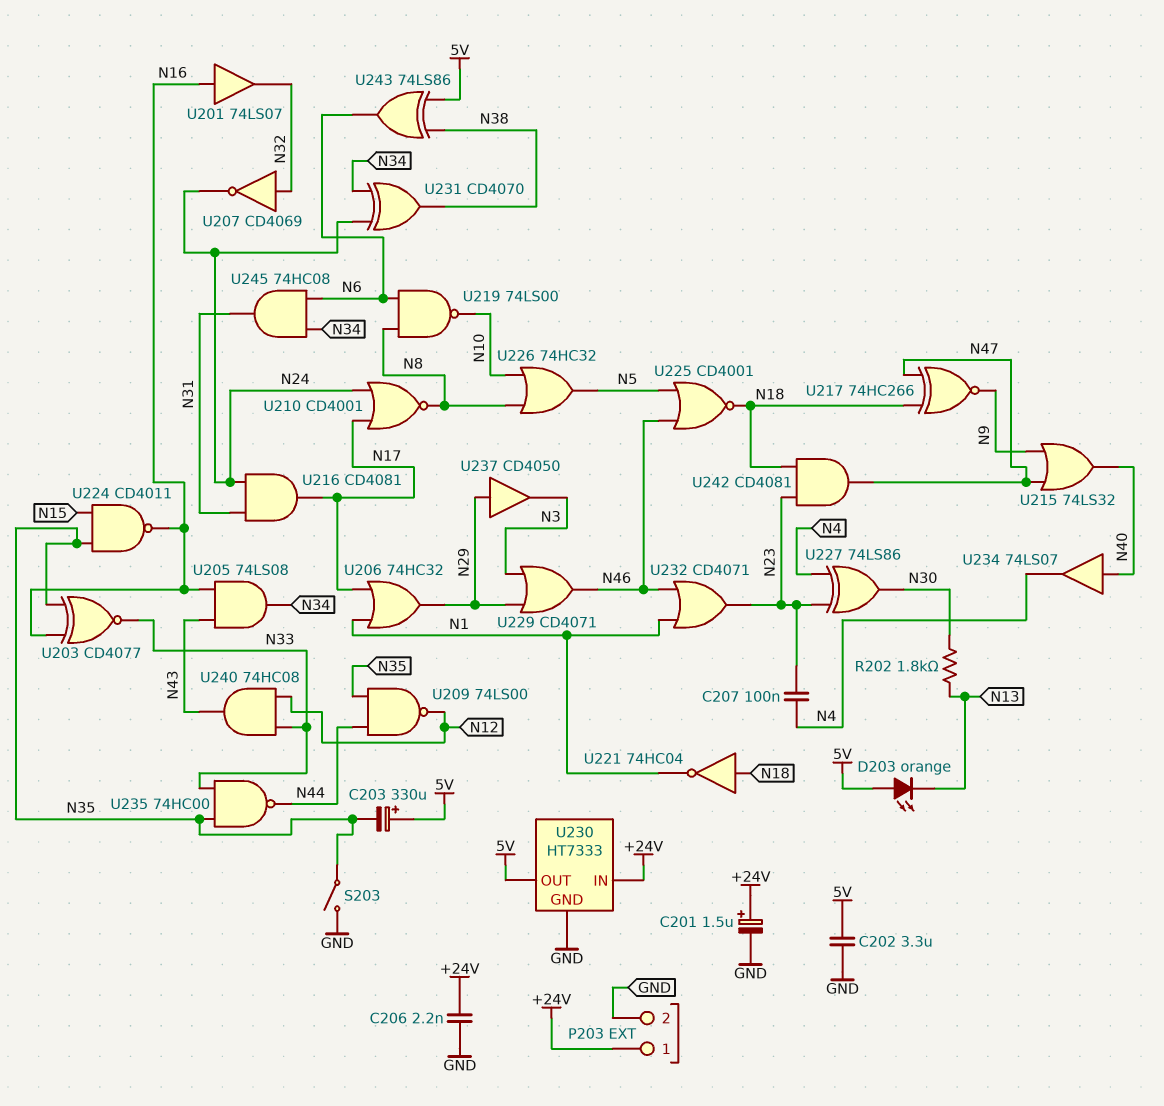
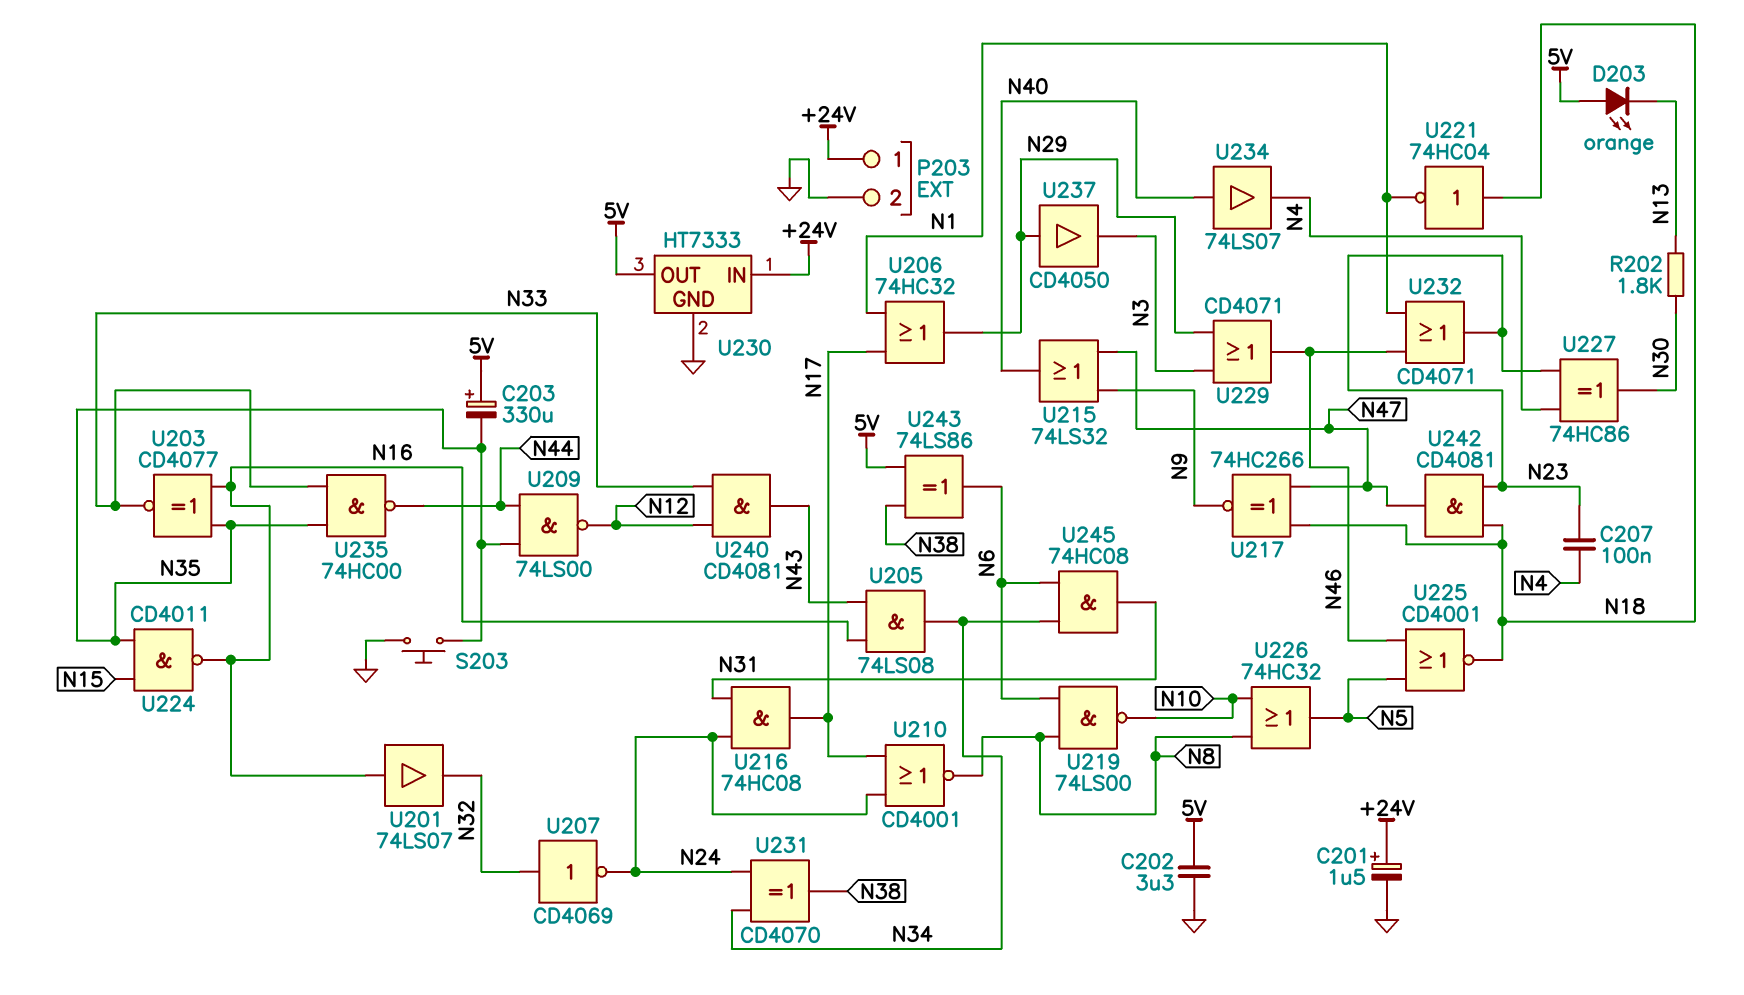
C206: 2.2nF (+24V, GND) -> none
S203: switch (GND, N35) -> button (GND, N35)
U216: AND CD4081 (in N24, in N31, out N17) -> AND 74HC08 (in N24, in N31, out N17)
U227: XOR 74LS86 (in N4, in N23, out N30) -> XOR 74HC86 (in N4, in N23, out N30)
U240: AND 74HC08 (in N12, in N33, out N43) -> AND CD4081 (in N12, in N33, out N43)

